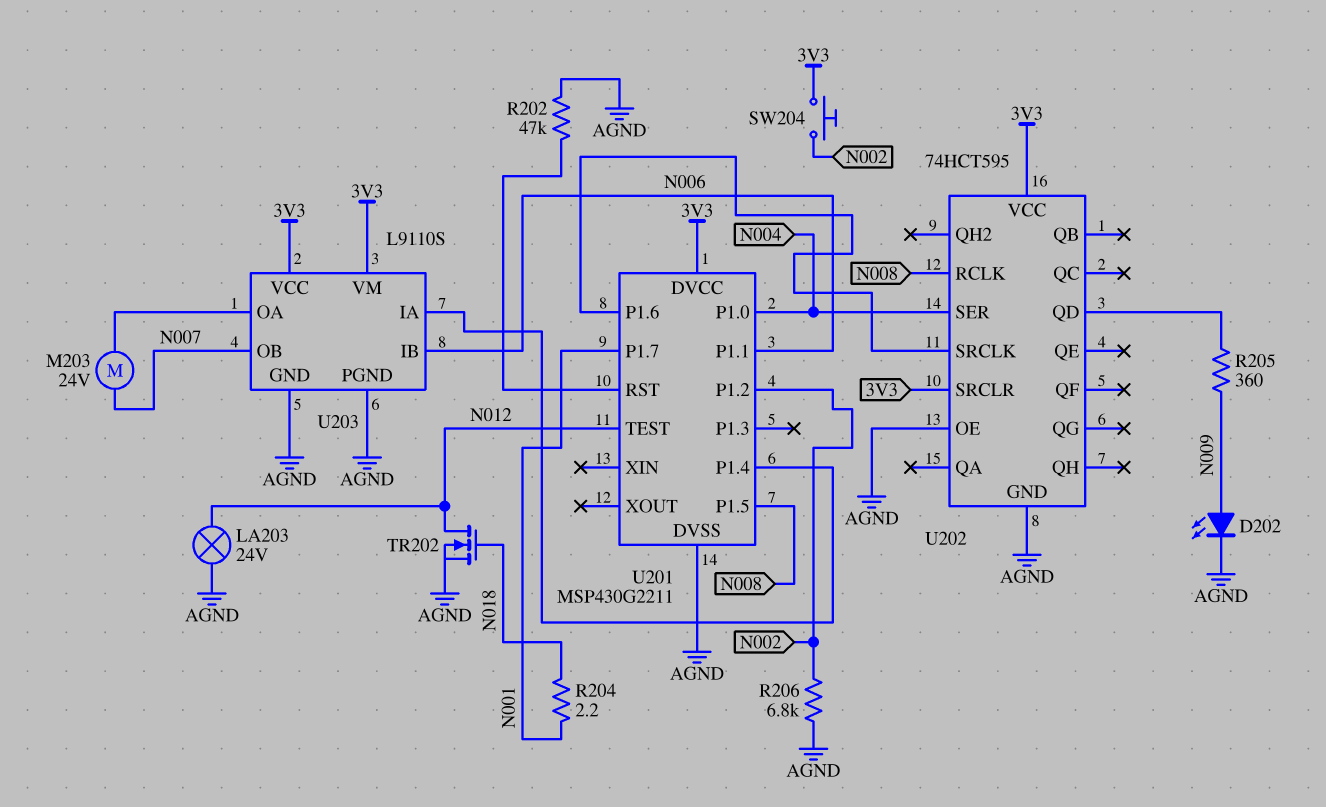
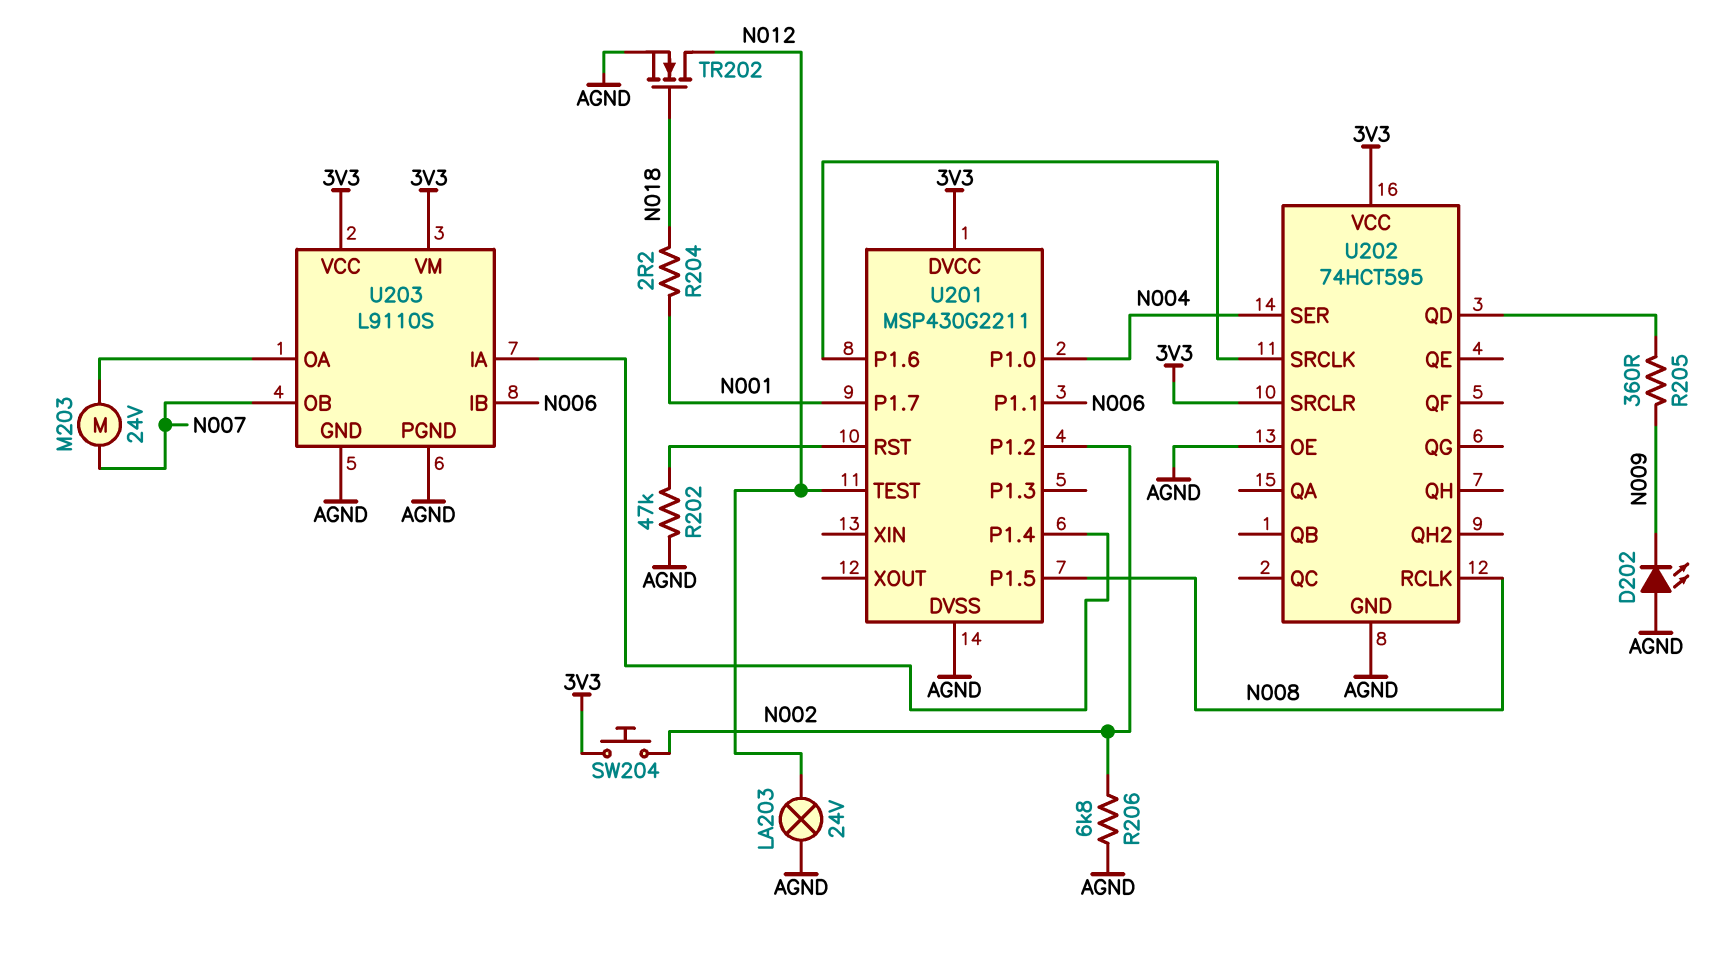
D202: LED (A N009, K AGND) -> LED (A AGND, K N009)

